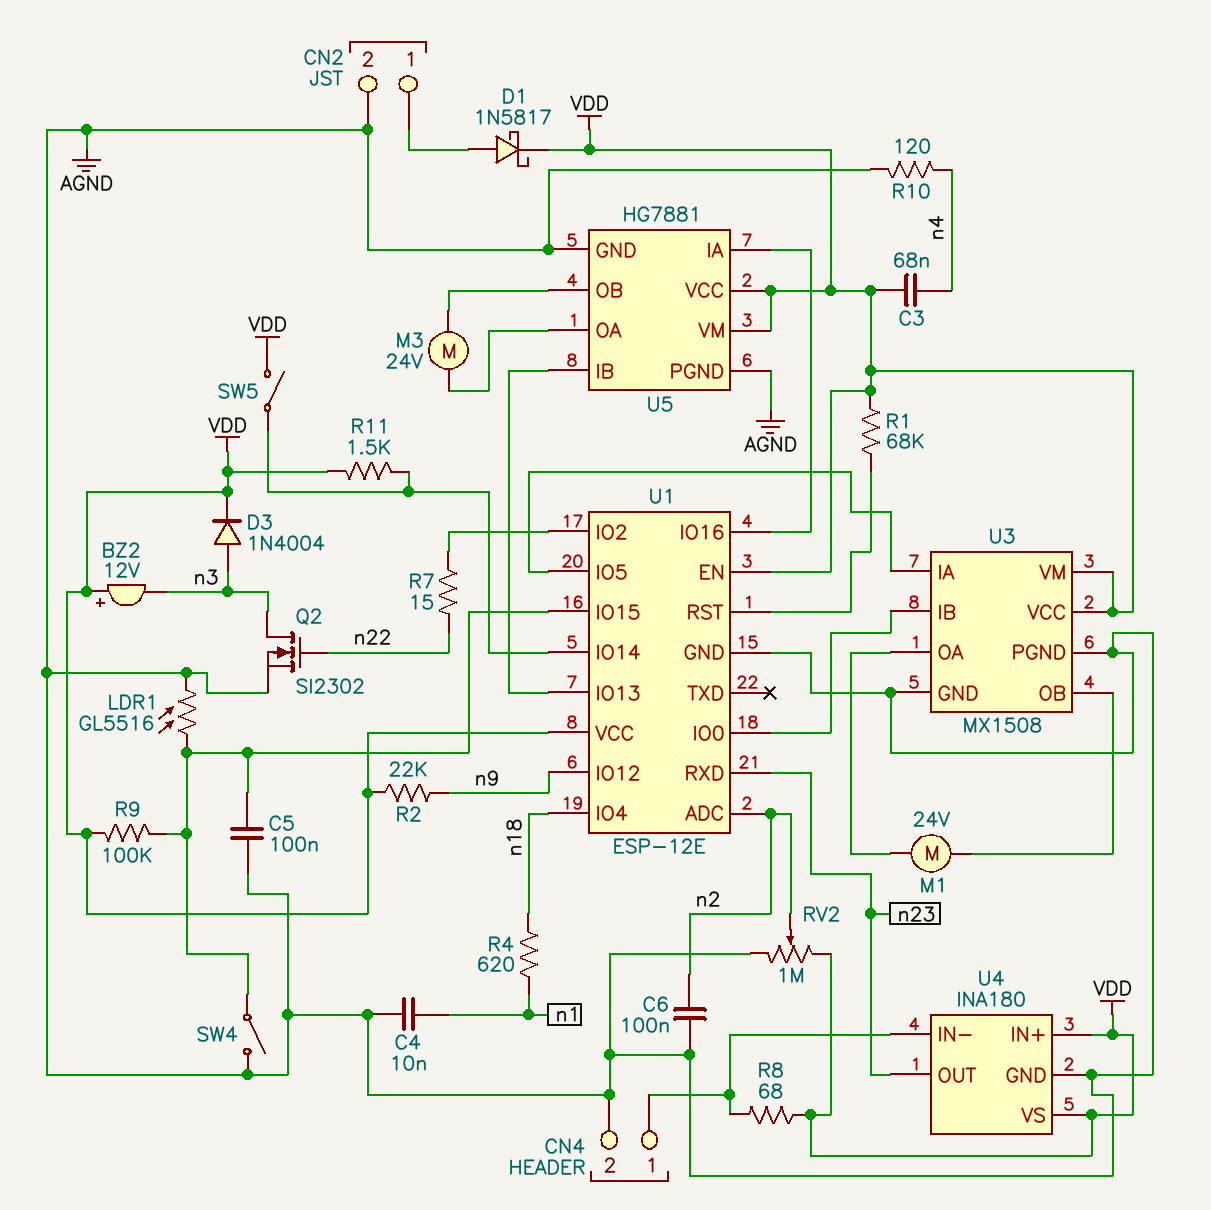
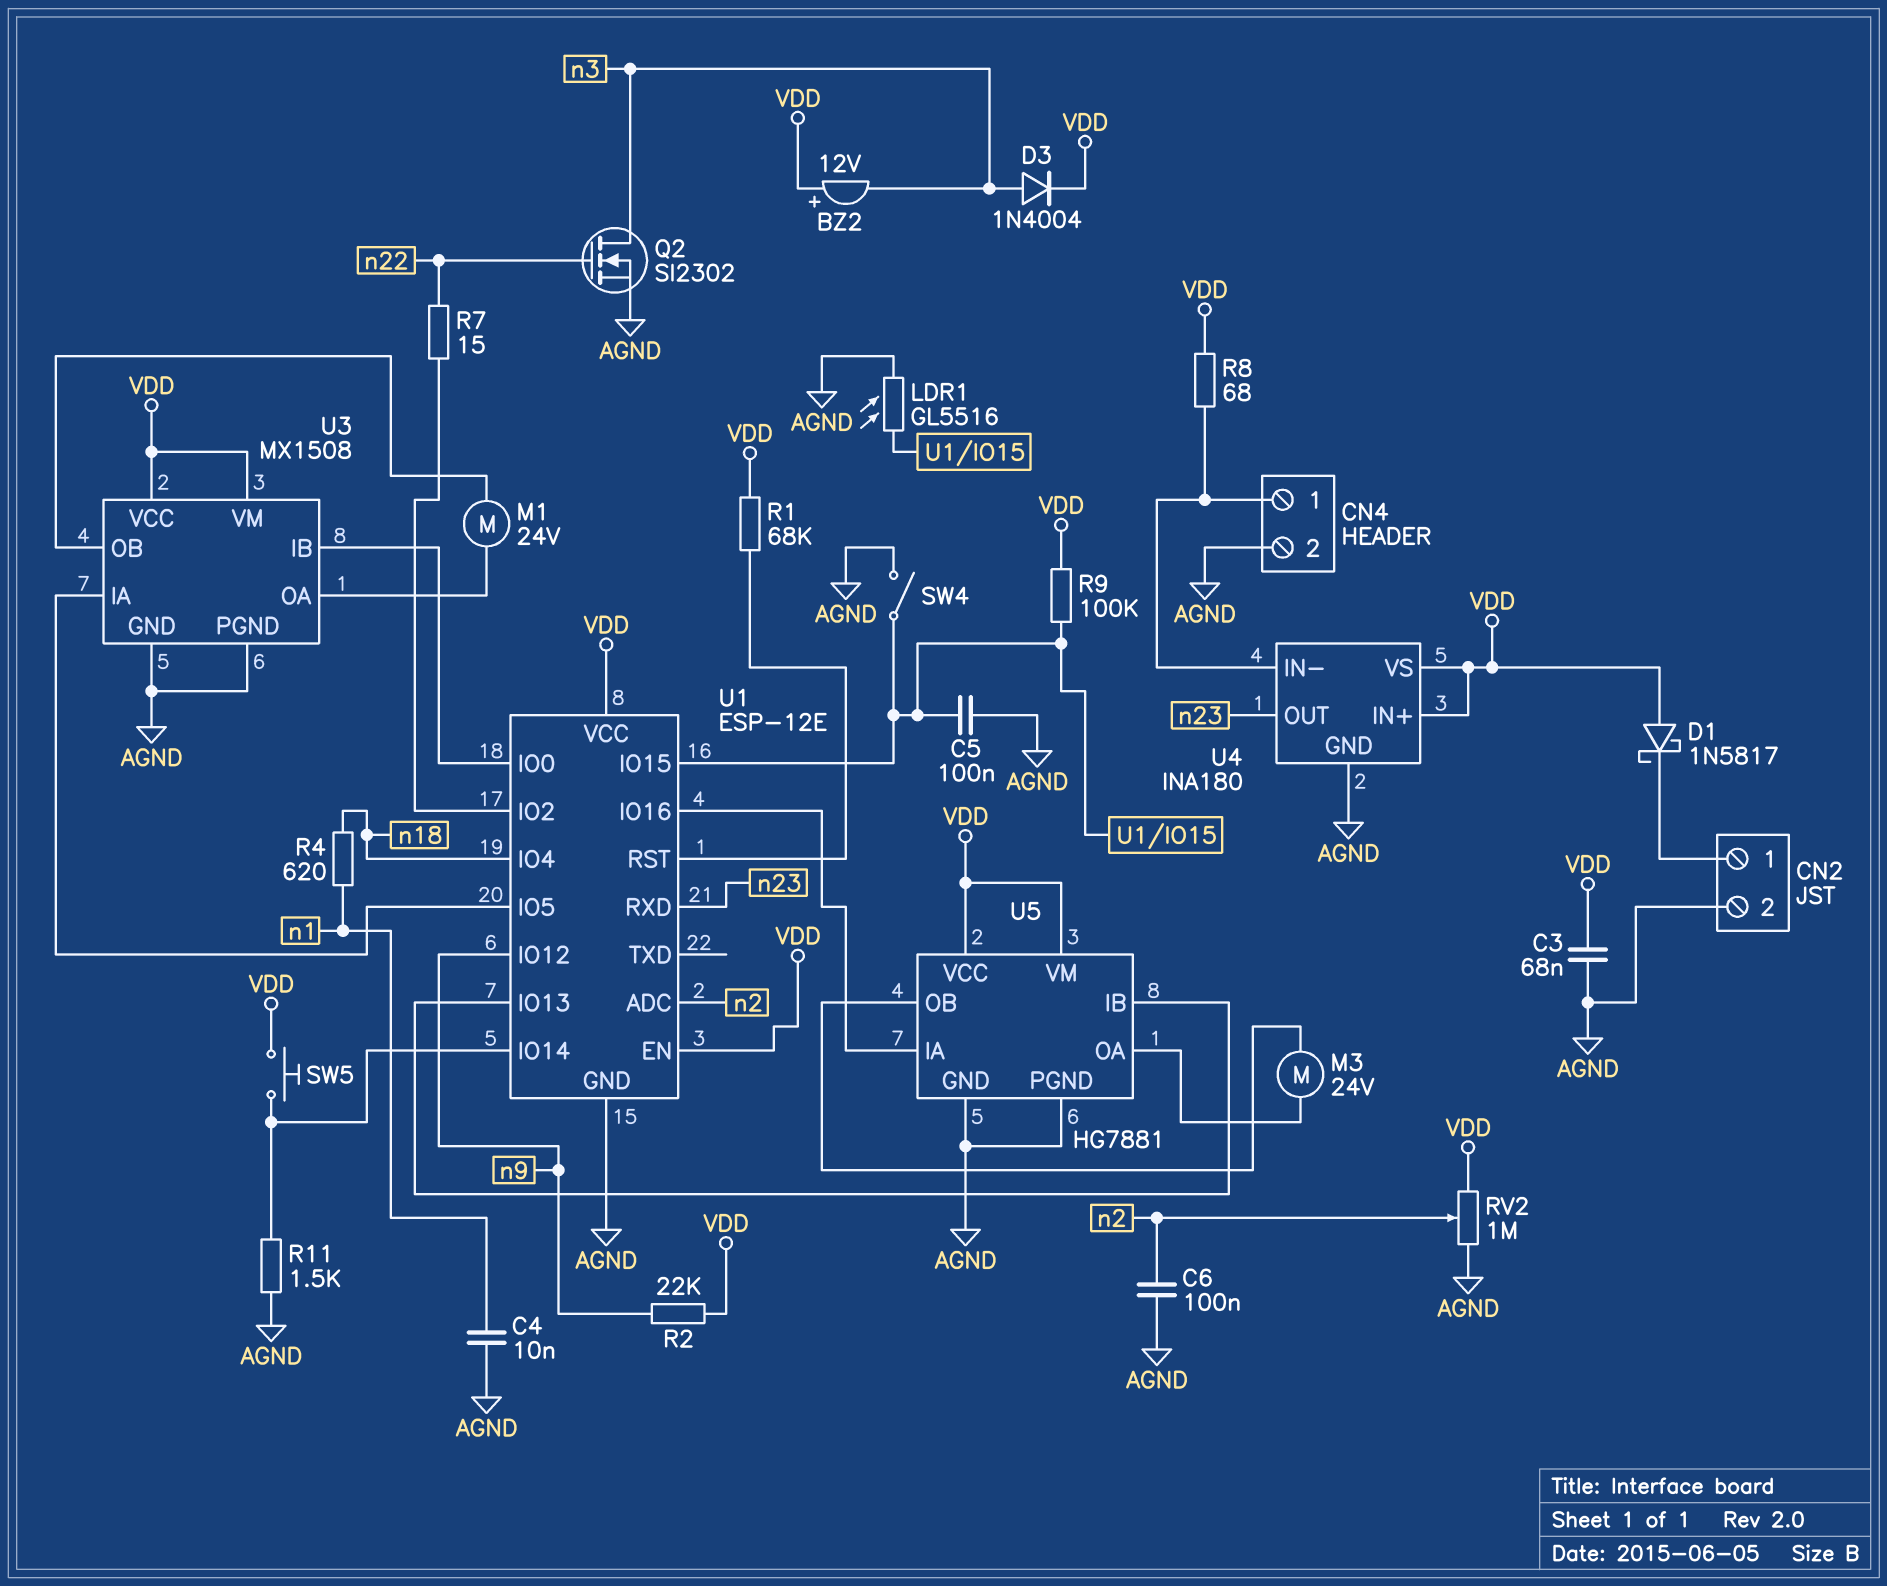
C3: 68nF (VDD, n4) -> 68nF (AGND, VDD)
D1: schottky 1N5817 (A CN2/1, K VDD) -> schottky 1N5817 (A VDD, K CN2/1)
R10: 120 (AGND, n4) -> none
R11: 1.5k (U1/IO14, VDD) -> 1.5k (AGND, U1/IO14)
SW5: switch (U1/IO14, VDD) -> button (U1/IO14, VDD)

